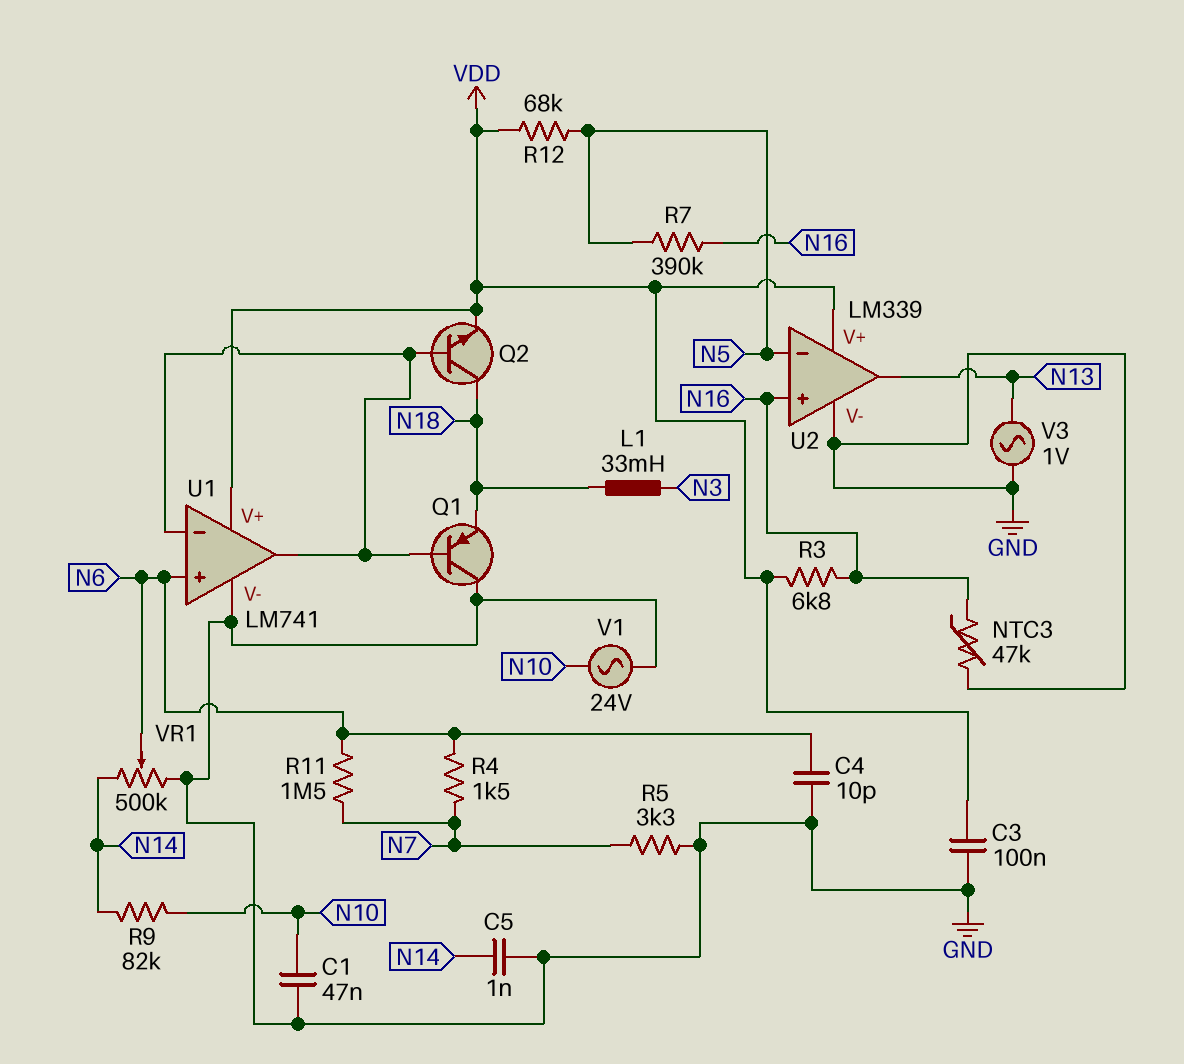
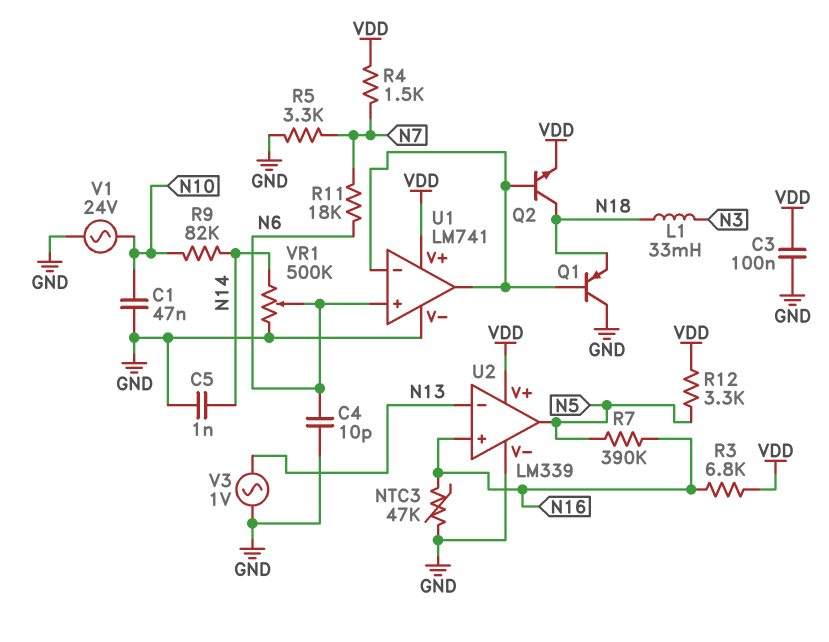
R4: 1.5k (N6, N7) -> 1.5k (N7, VDD)
R11: 1.5M (N6, N7) -> 18k (N6, N7)
R12: 68k (N5, VDD) -> 3.3k (N5, VDD)
U2 pin in-: N5 -> N13
U2 pin out: N13 -> N5

